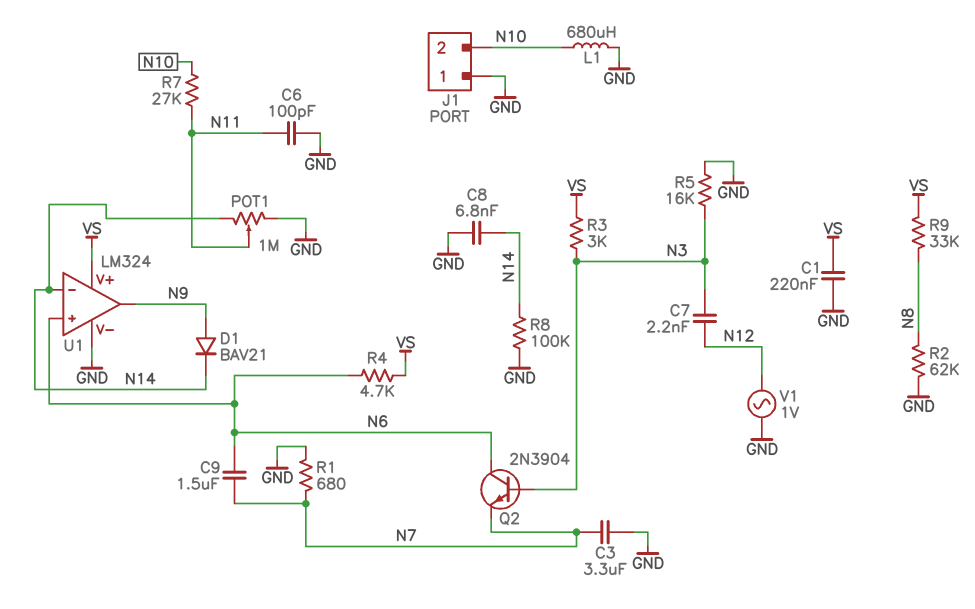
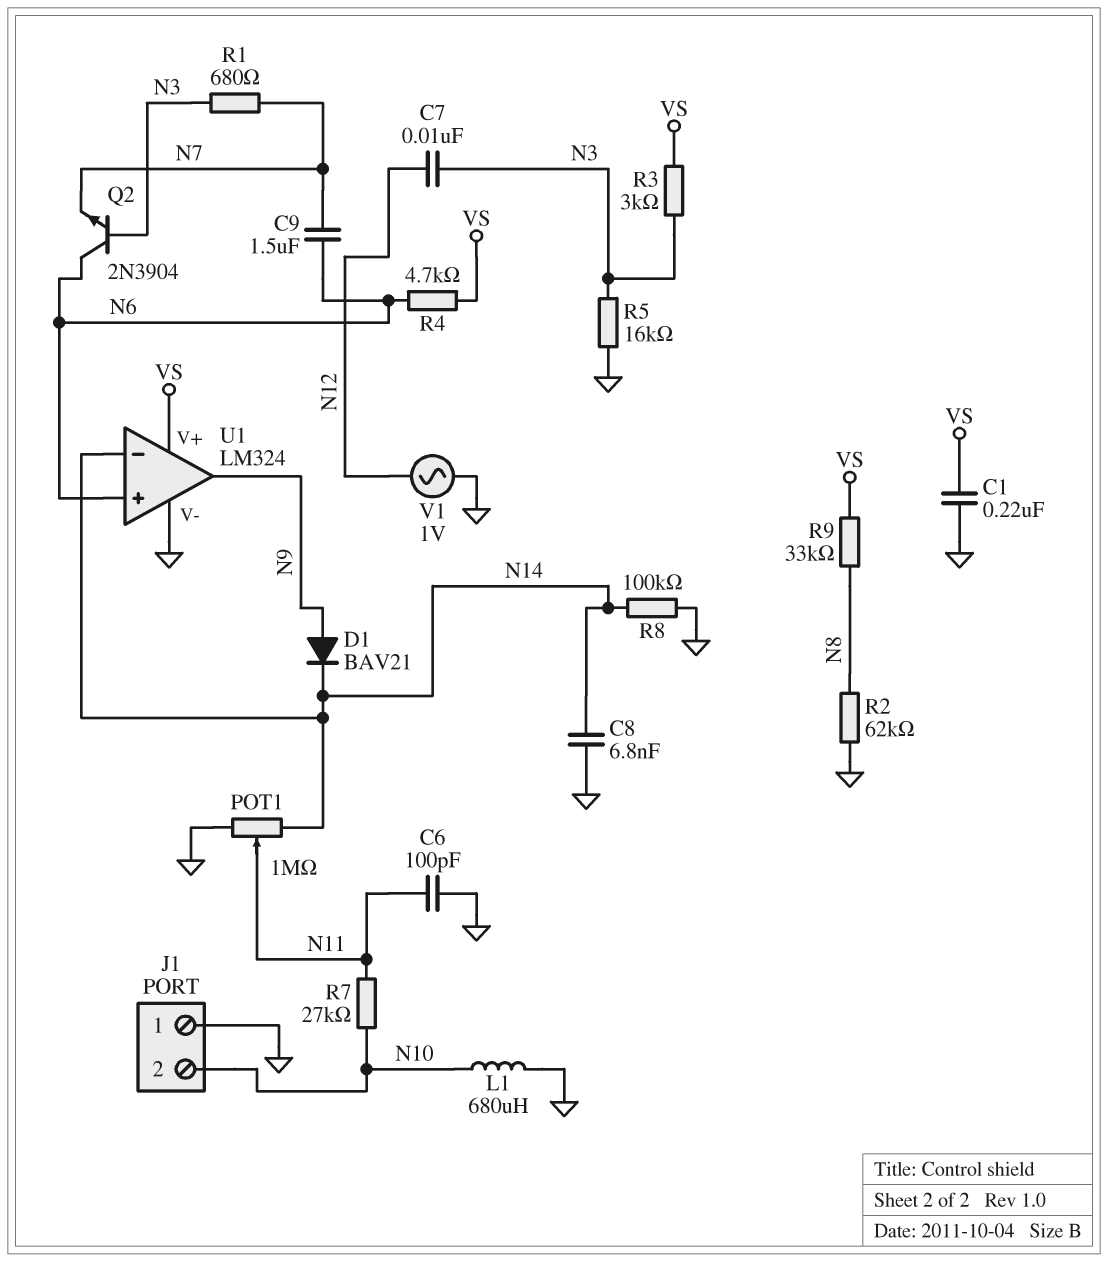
C3: 3.3uF (GND, N7) -> none
C7: 2.2nF (N3, N12) -> 10nF (N3, N12)
R1: 680 (GND, N7) -> 680 (N3, N7)

